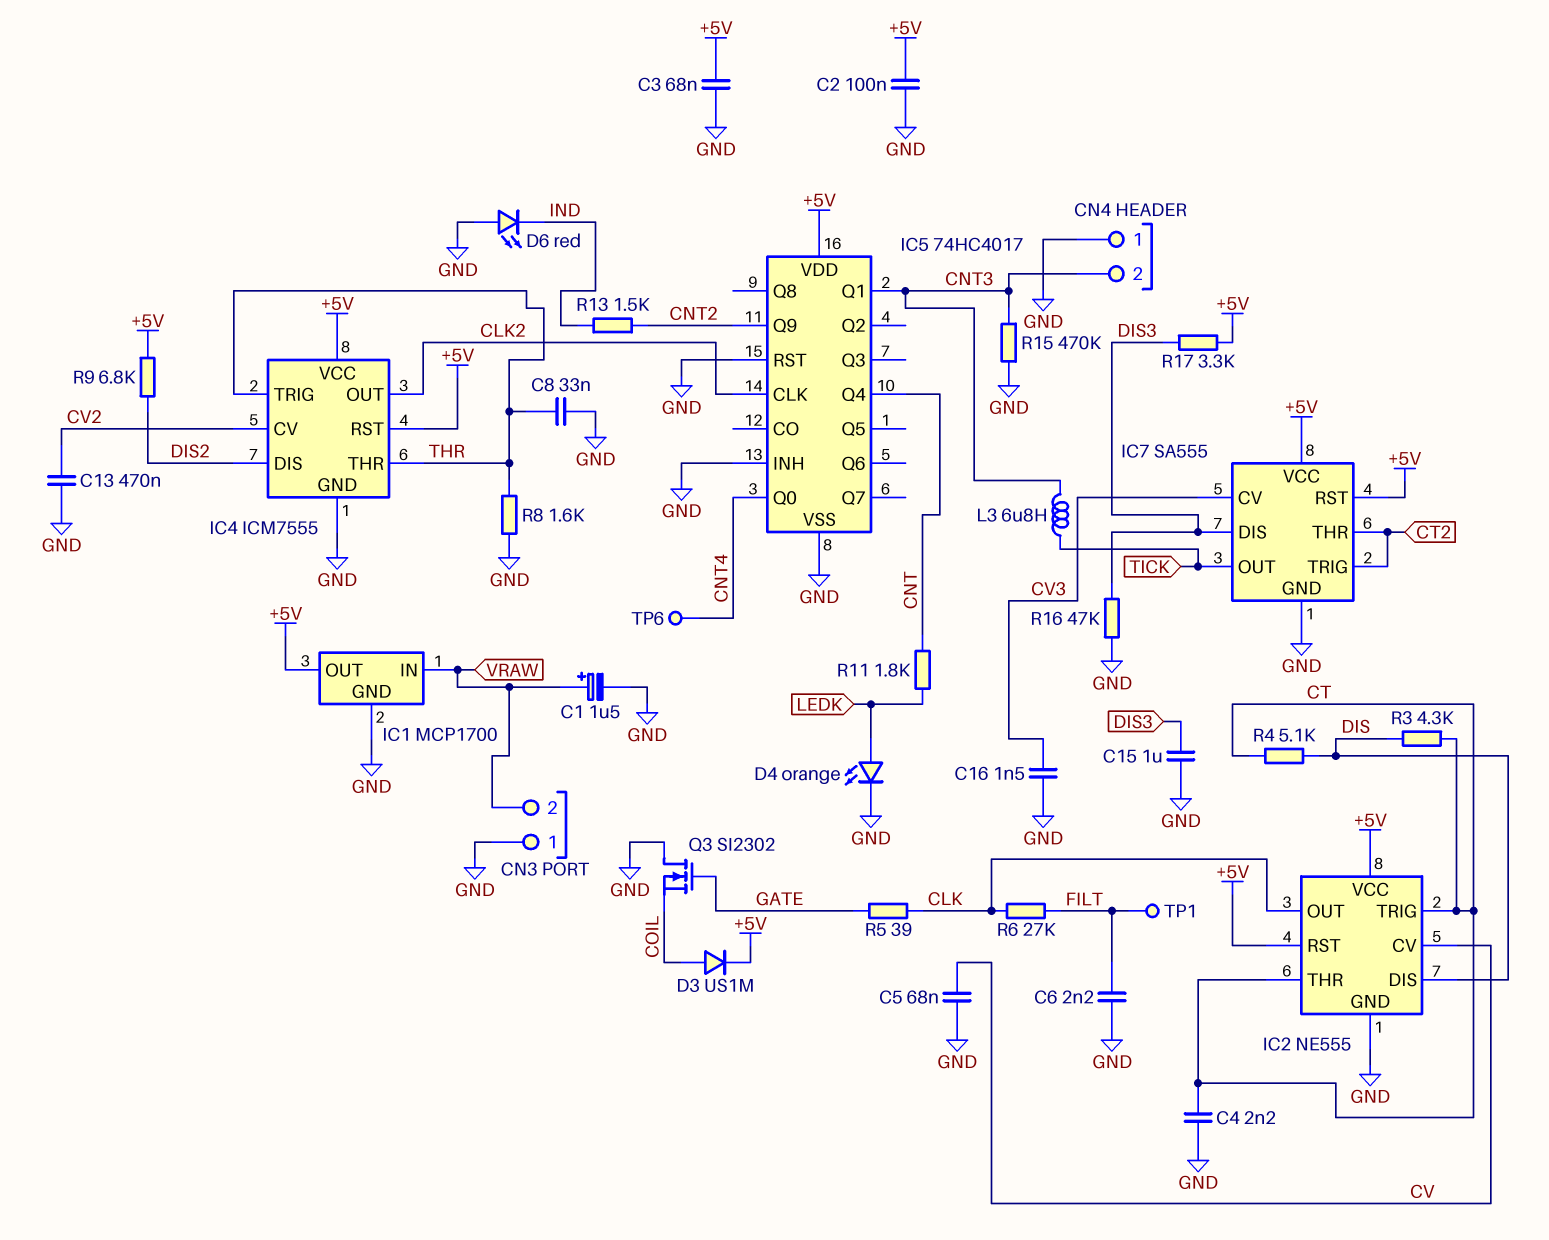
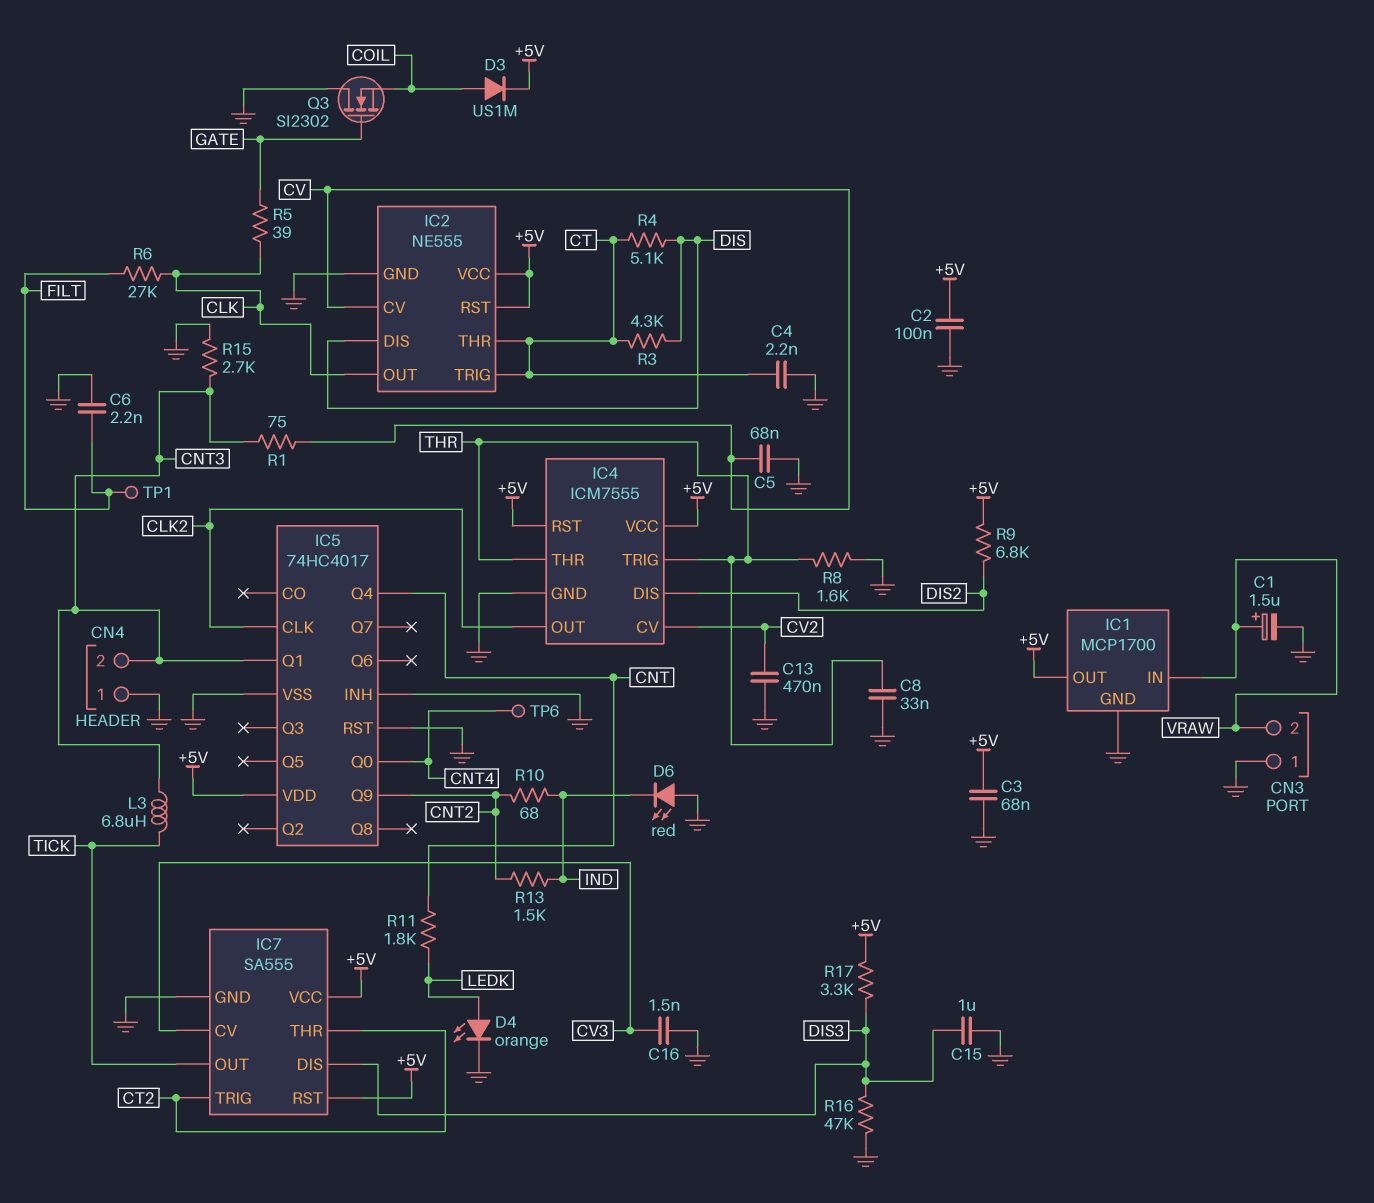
R1: none -> 75 (CNT3, CV)
R10: none -> 68 (CNT2, IND)
R15: 470k (CNT3, GND) -> 2.7k (CNT3, GND)

